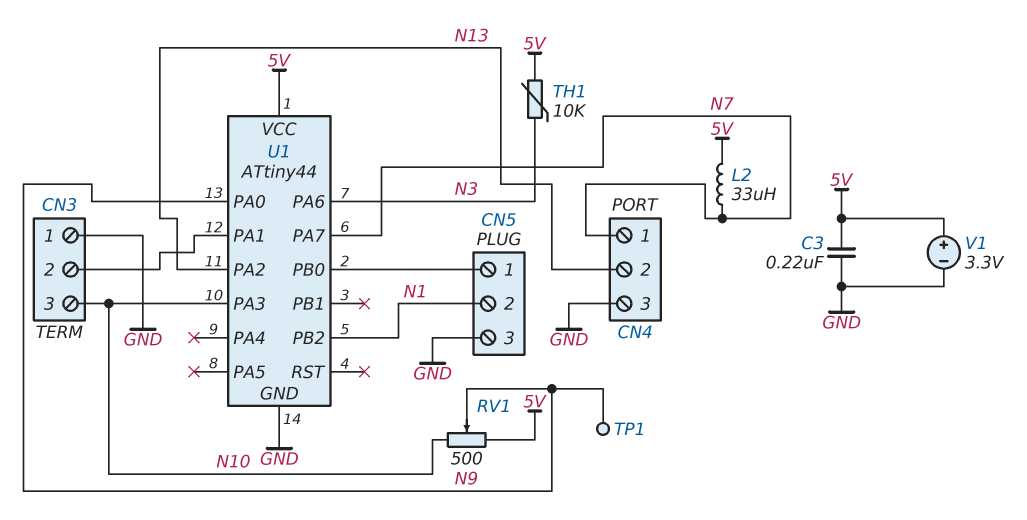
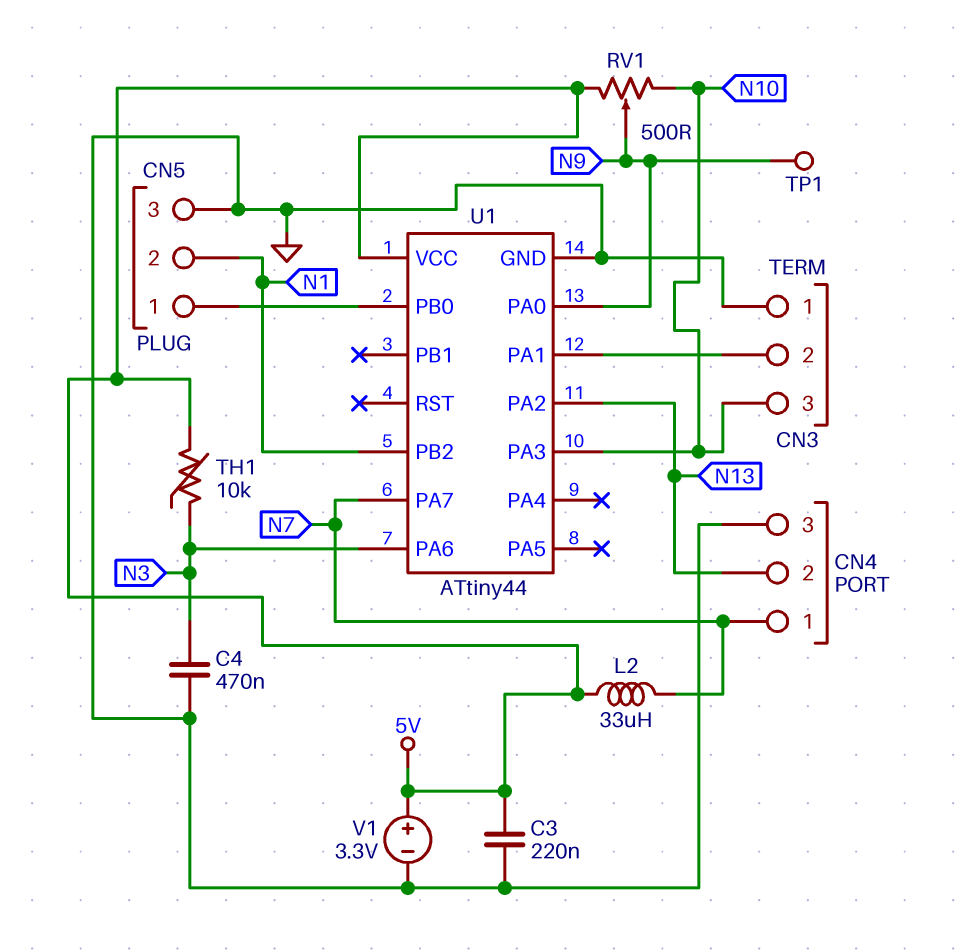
C4: none -> 470nF (GND, N3)

